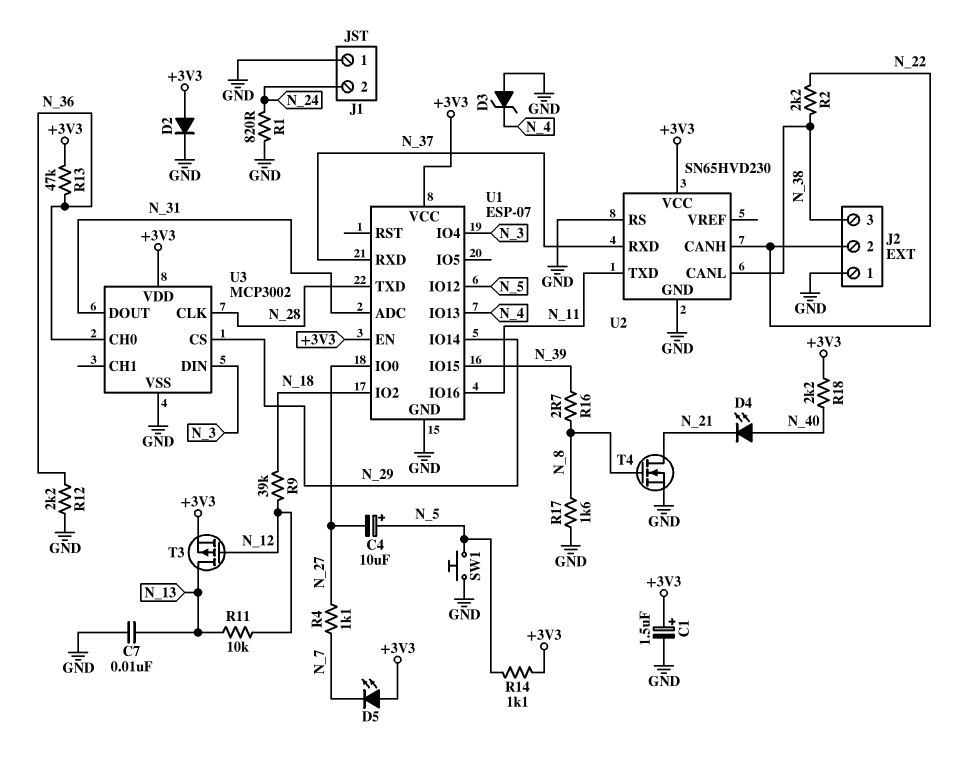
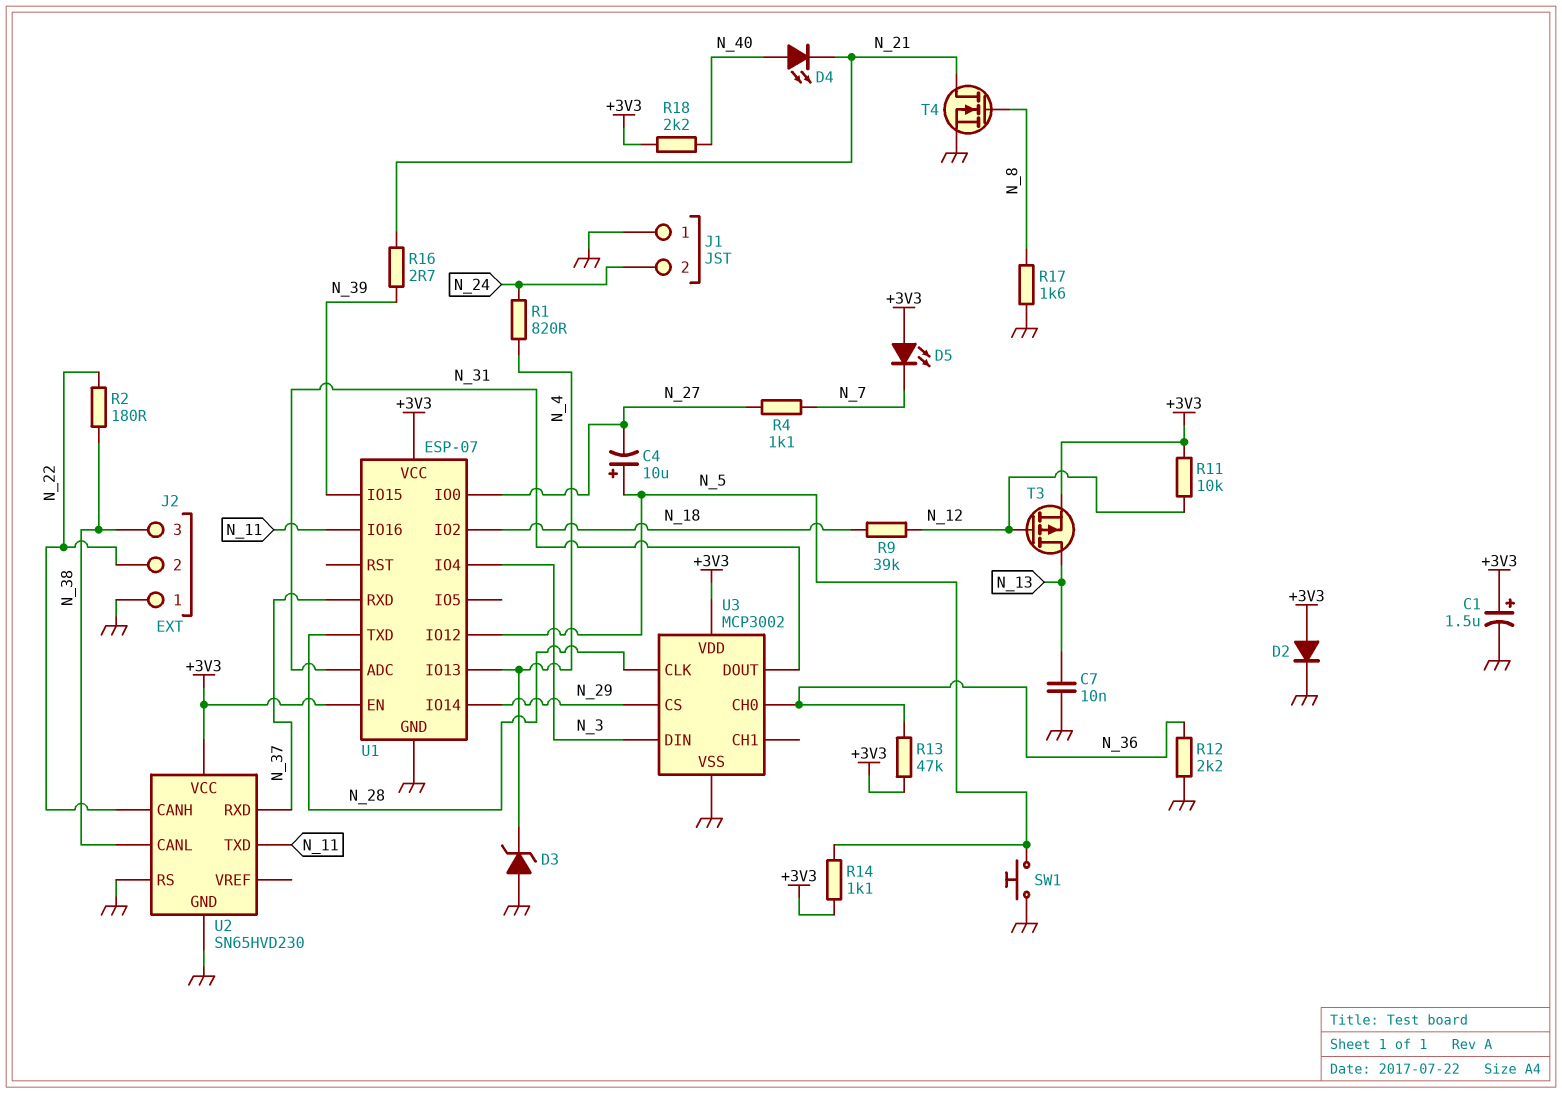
R1: 820 (GND, N_24) -> 820 (N_4, N_24)
R2: 2.2k (N_22, N_38) -> 180 (N_22, N_38)
R11: 10k (N_12, N_13) -> 10k (+3V3, N_12)
R16: 2.7 (N_8, N_39) -> 2.7 (N_21, N_39)

